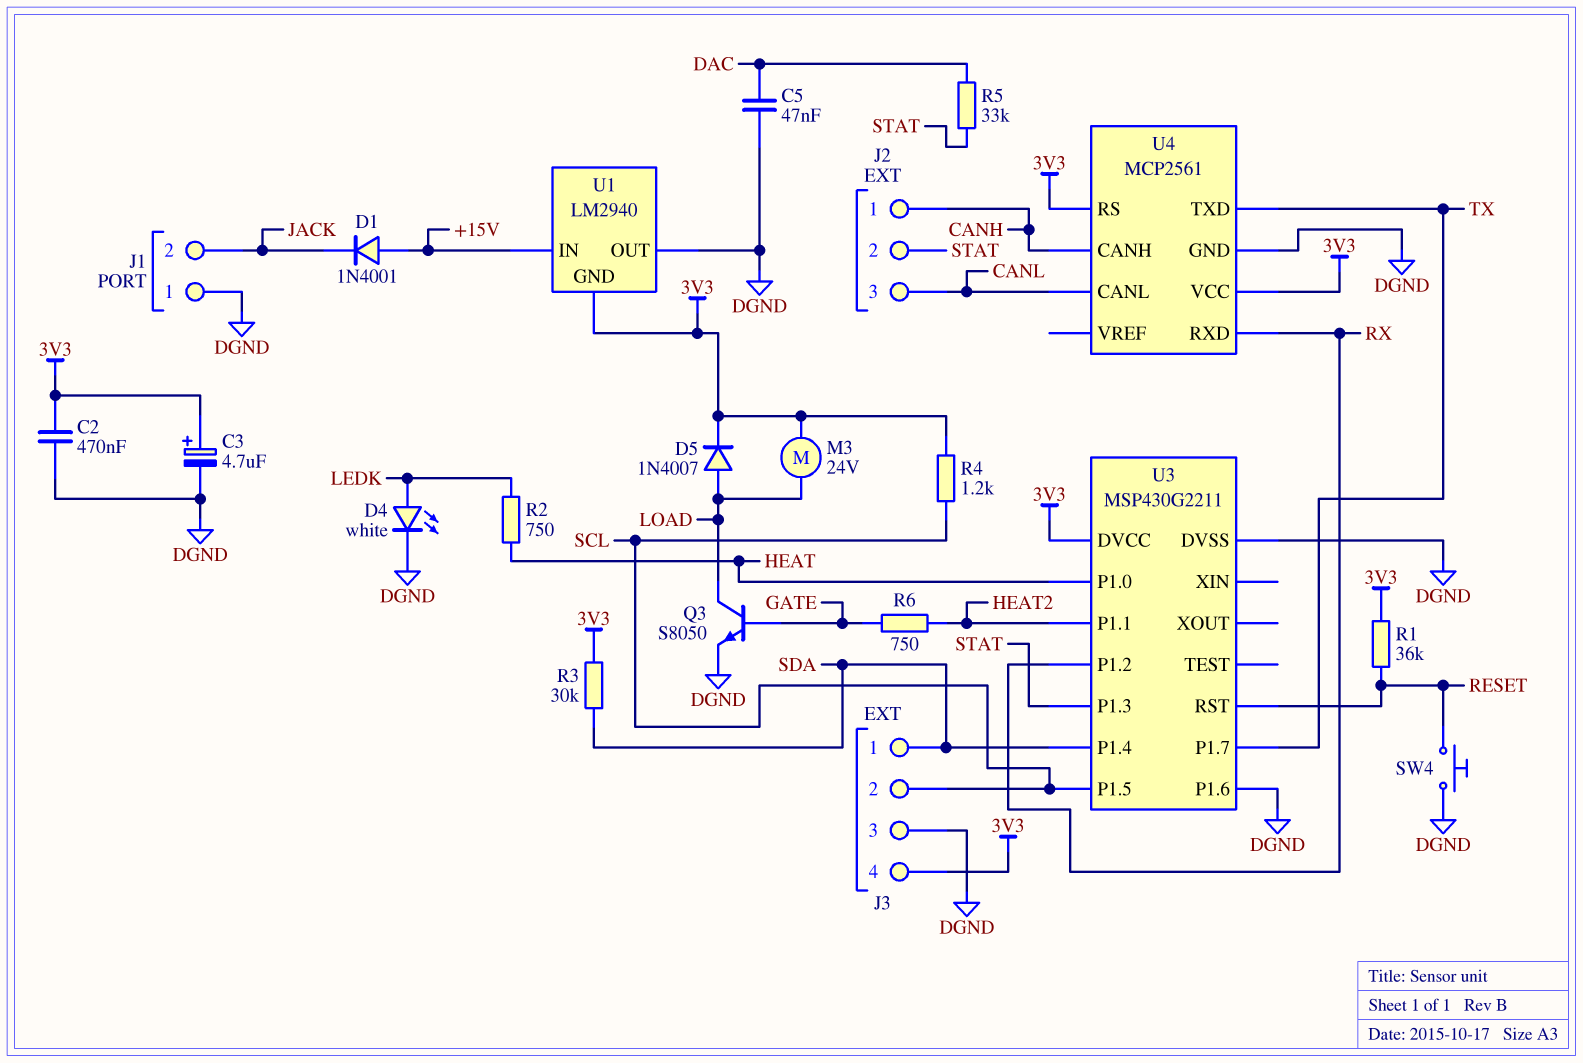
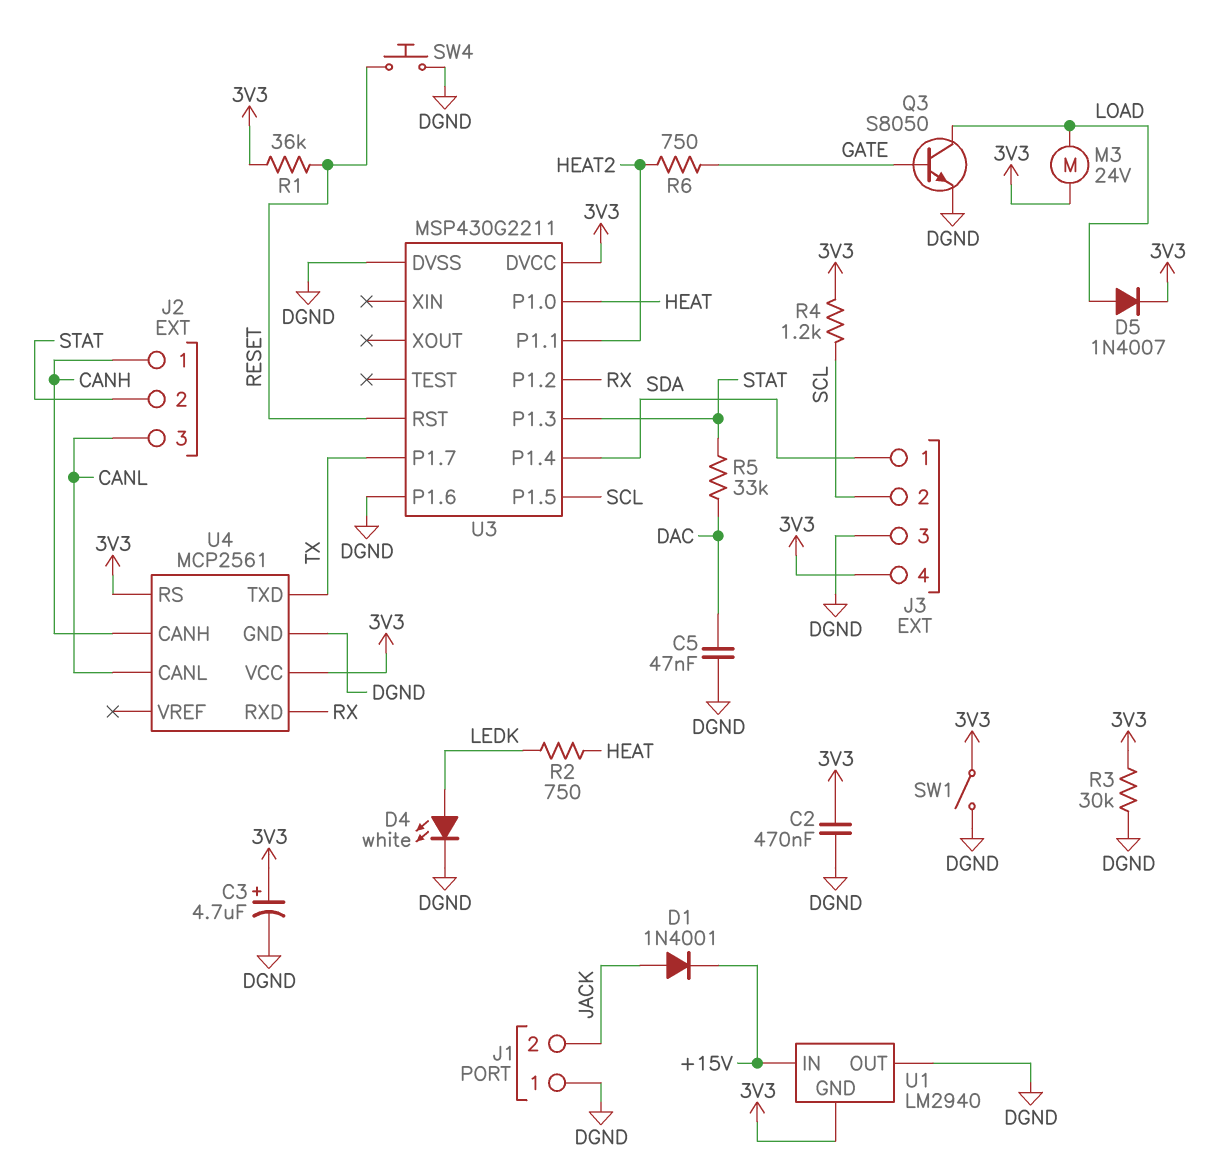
D1: diode 1N4001 (A +15V, K JACK) -> diode 1N4001 (A JACK, K +15V)
R3: 30k (3V3, SDA) -> 30k (3V3, DGND)
SW1: none -> switch (3V3, DGND)

